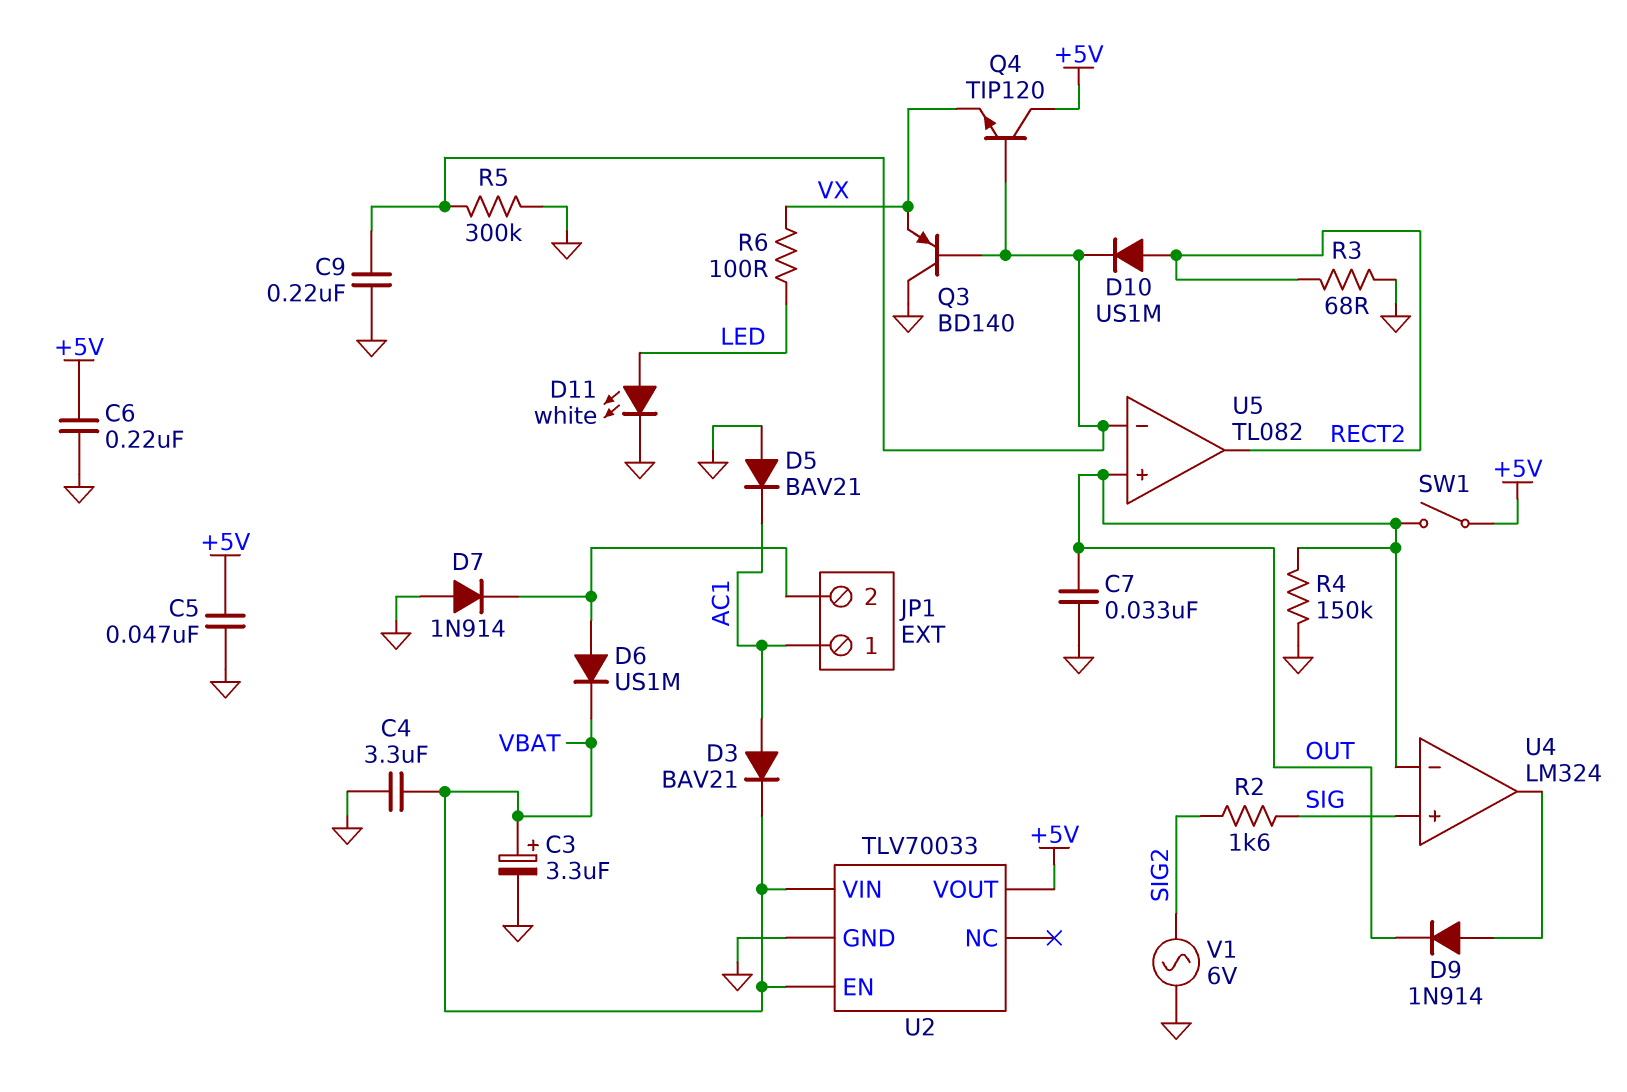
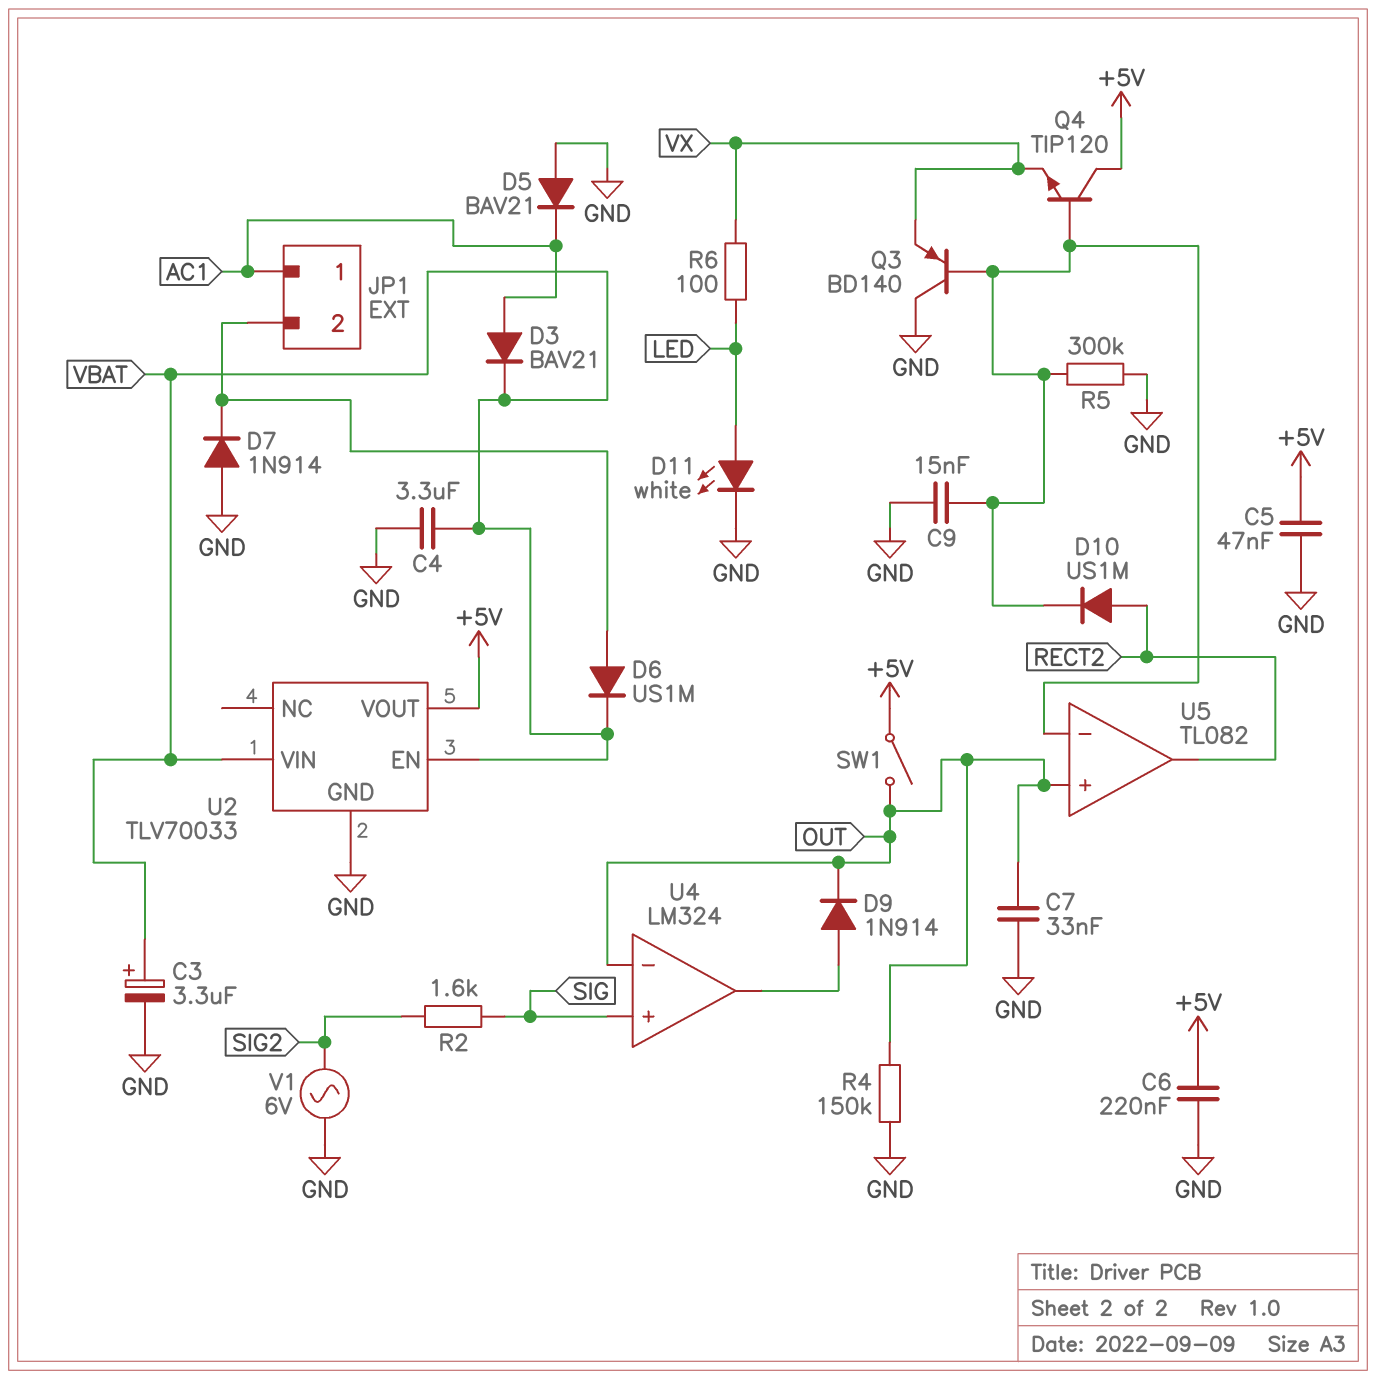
C9: 220nF (GND, U5/in-) -> 15nF (GND, U5/in-)
R3: 68 (GND, RECT2) -> none

